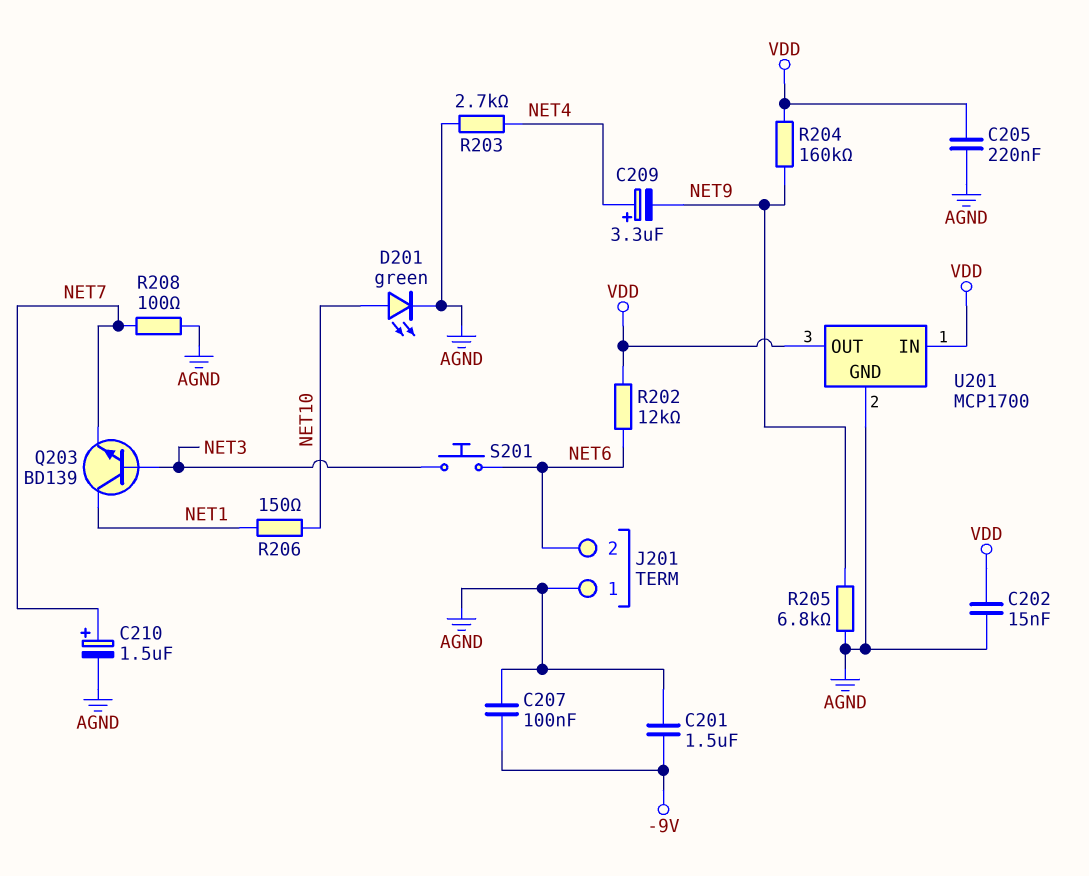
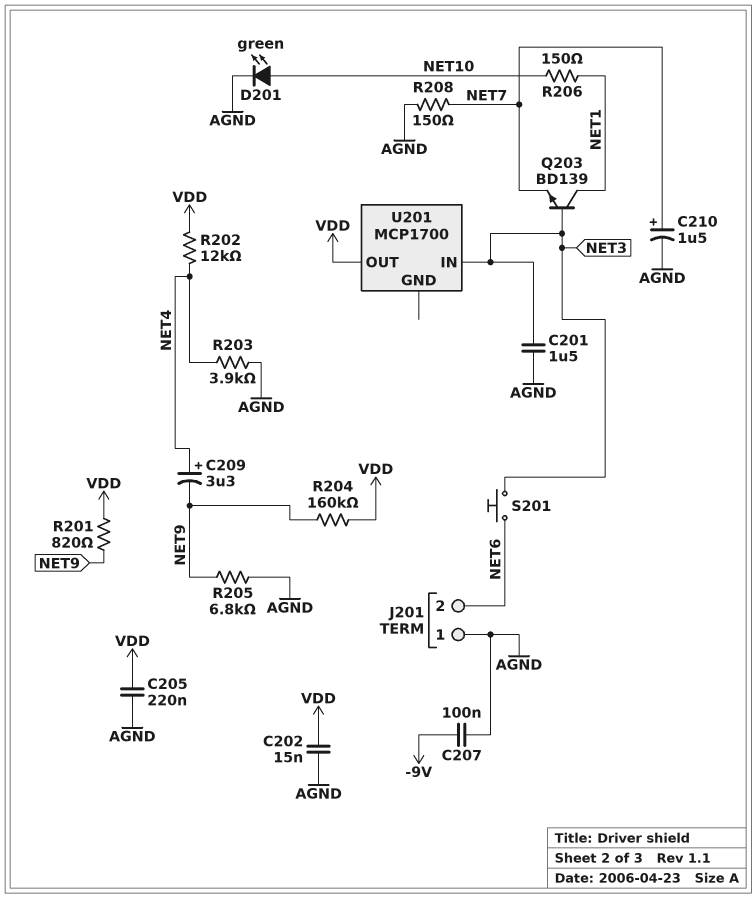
C201: 1.5uF (-9V, AGND) -> 1.5uF (AGND, NET3)
R201: none -> 820 (NET9, VDD)
R202: 12k (NET6, VDD) -> 12k (NET4, VDD)
R203: 2.7k (AGND, NET4) -> 3.9k (AGND, NET4)
R208: 100 (AGND, NET7) -> 150 (AGND, NET7)
U201 pin GND: AGND -> none
U201 pin IN: VDD -> NET3

